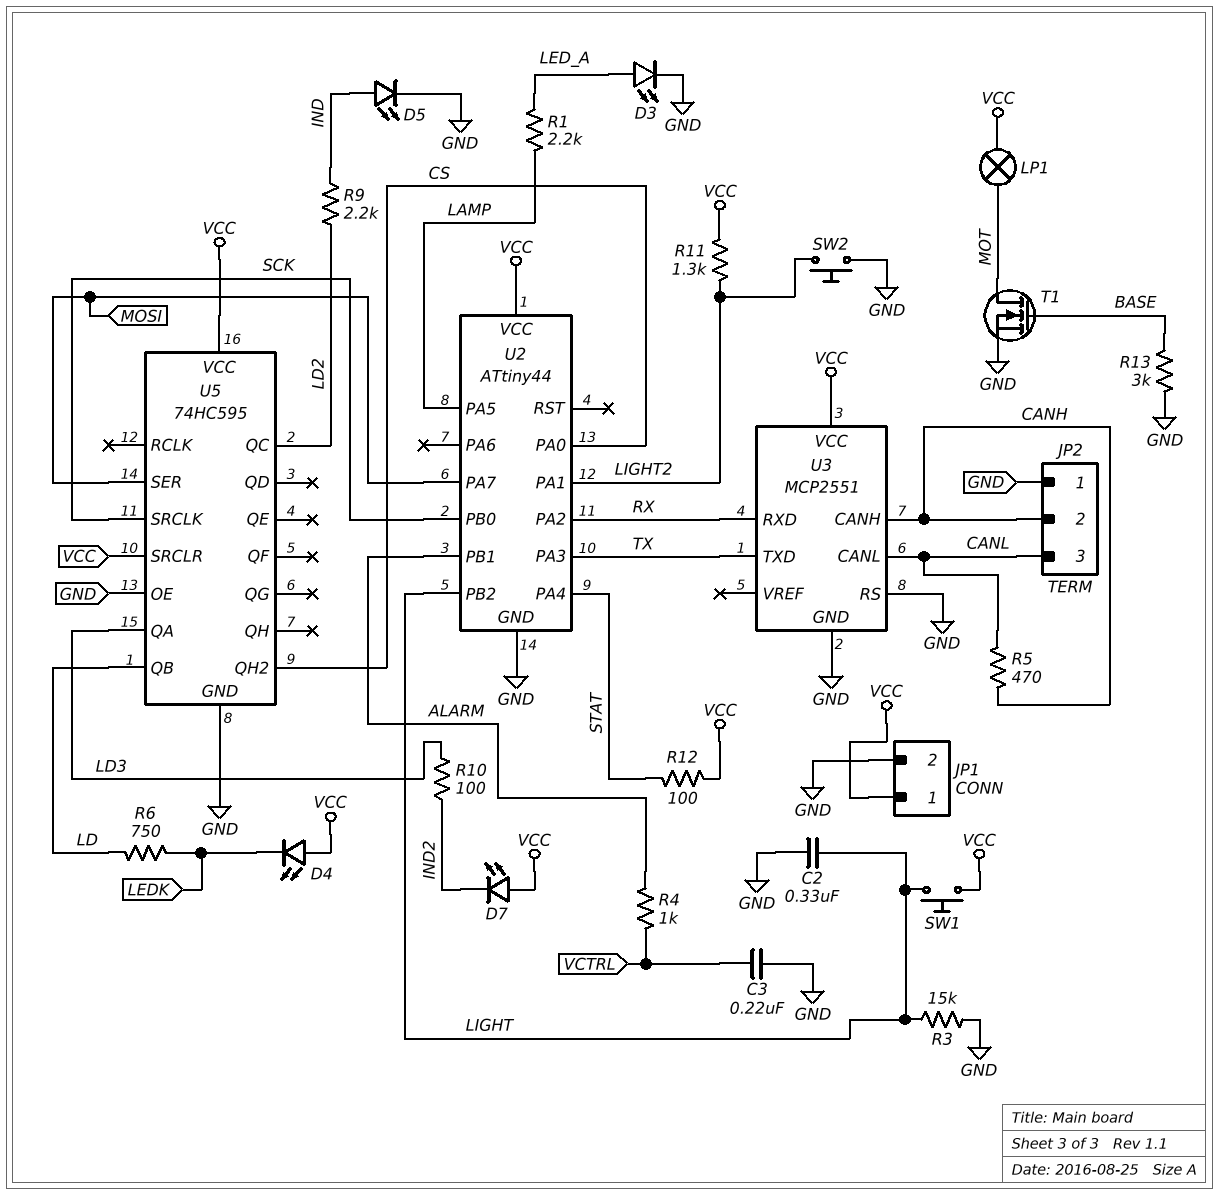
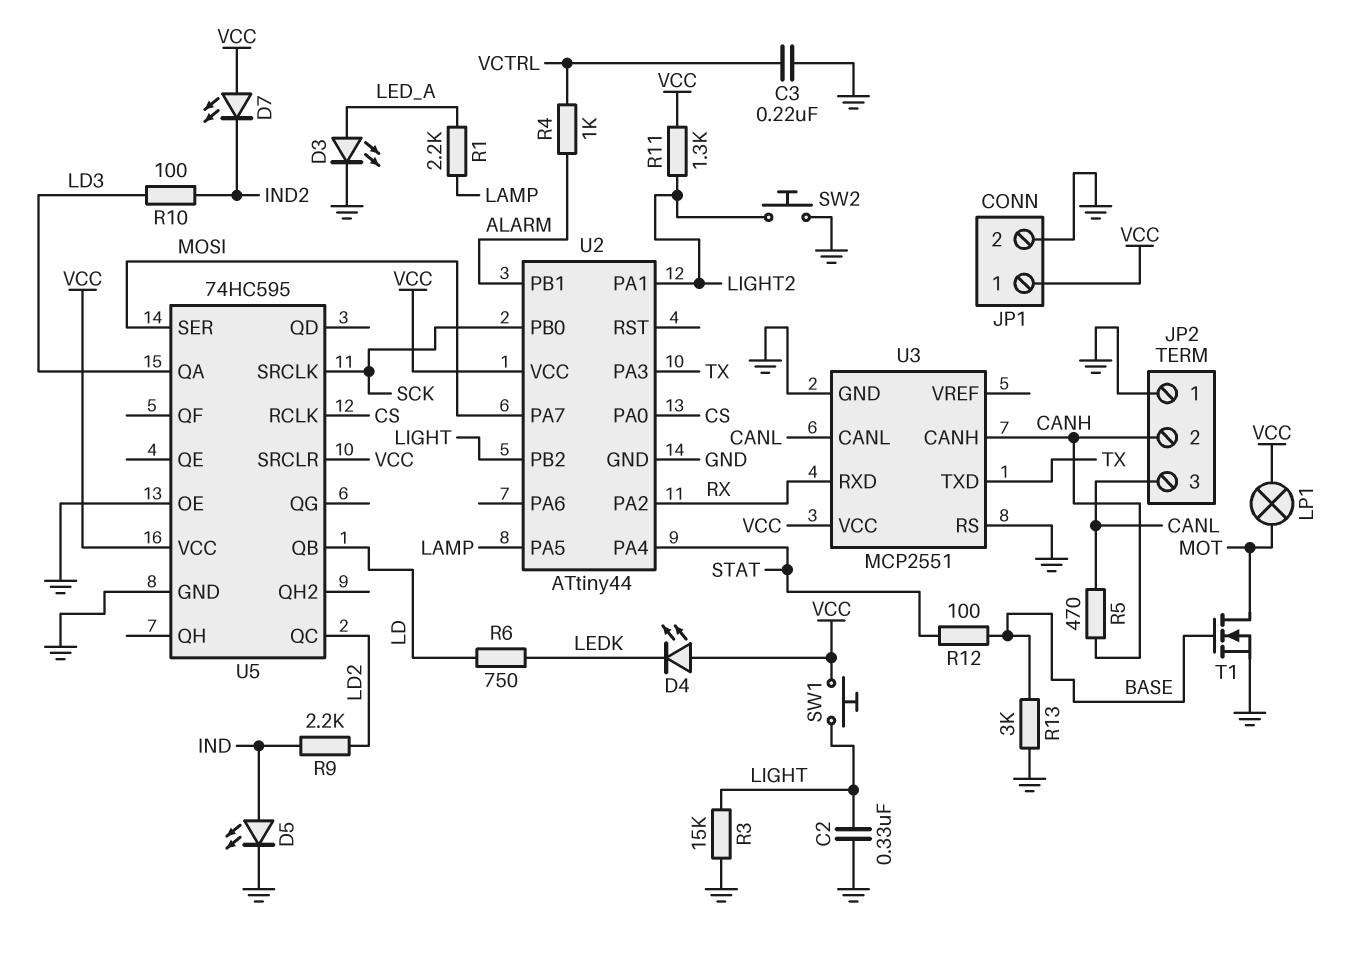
R12: 100 (STAT, VCC) -> 100 (BASE, STAT)
U5 pin QH2: CS -> none
U5 pin RCLK: none -> CS

